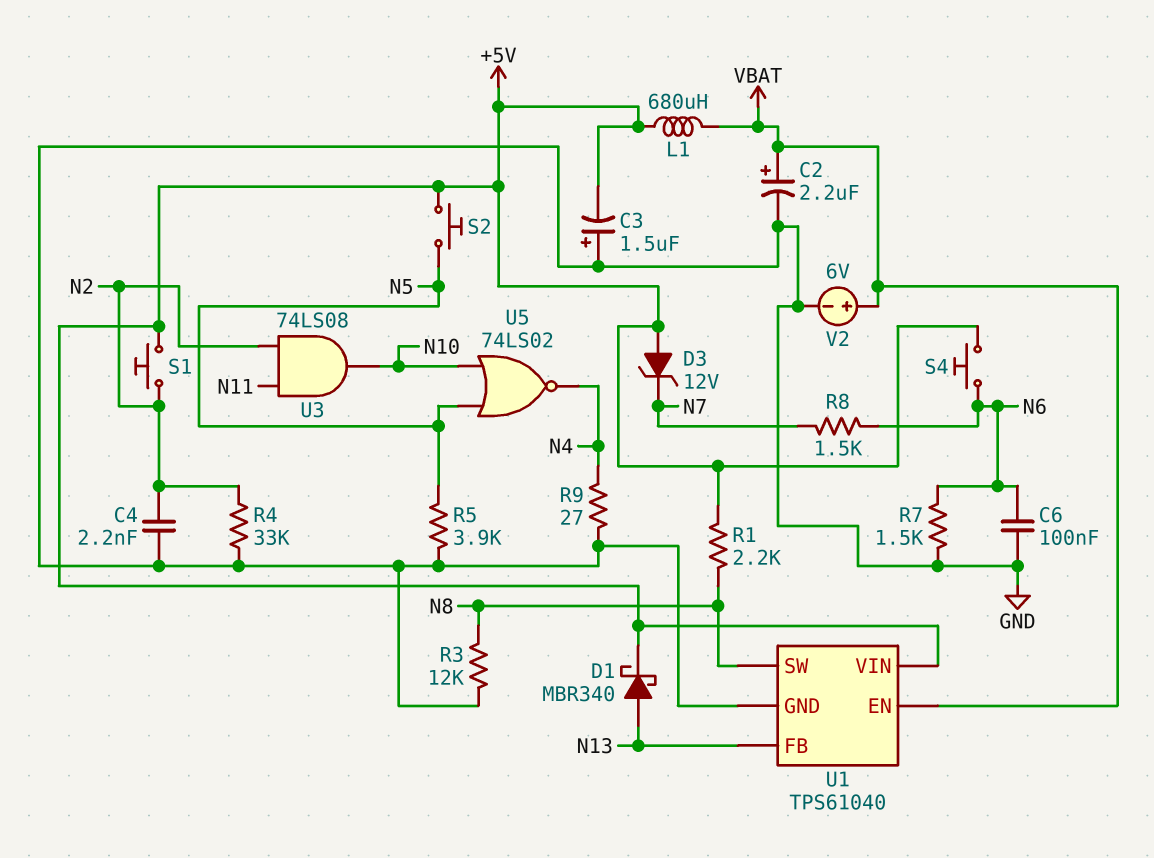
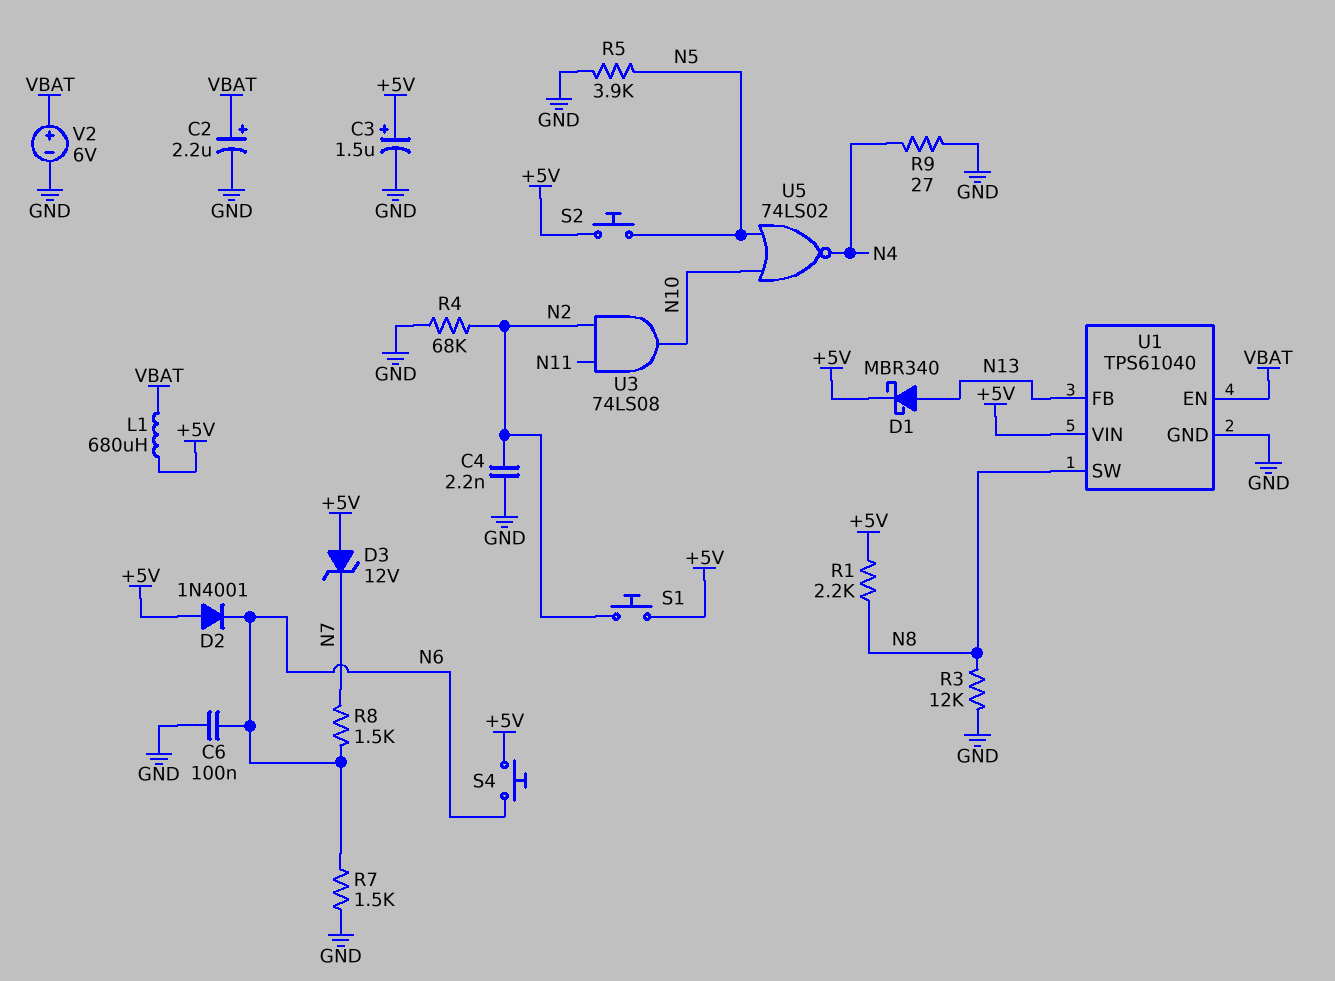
C3: 1.5uF (plus GND, minus +5V) -> 1.5uF (plus +5V, minus GND)
D2: none -> diode 1N4001 (A +5V, K N6)
R4: 33k (GND, N2) -> 68k (GND, N2)

